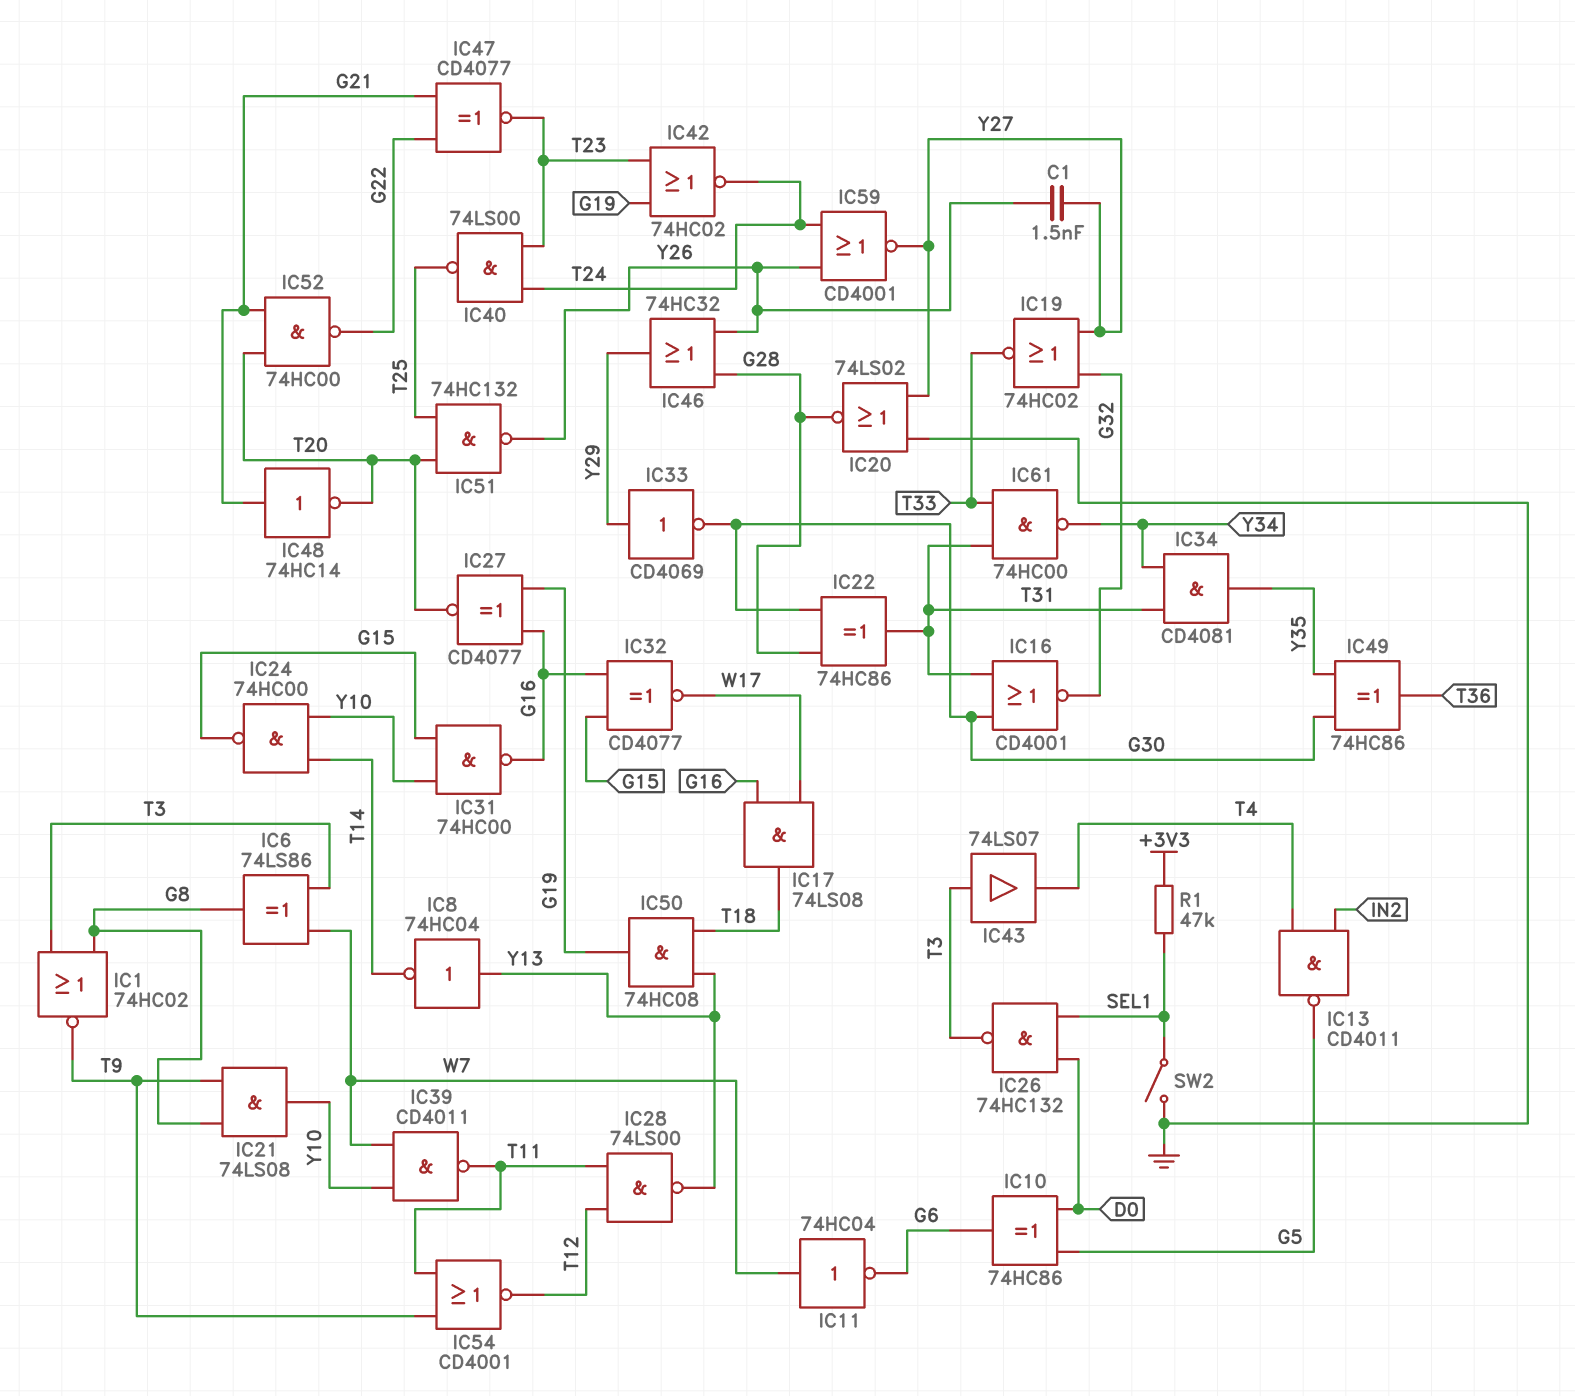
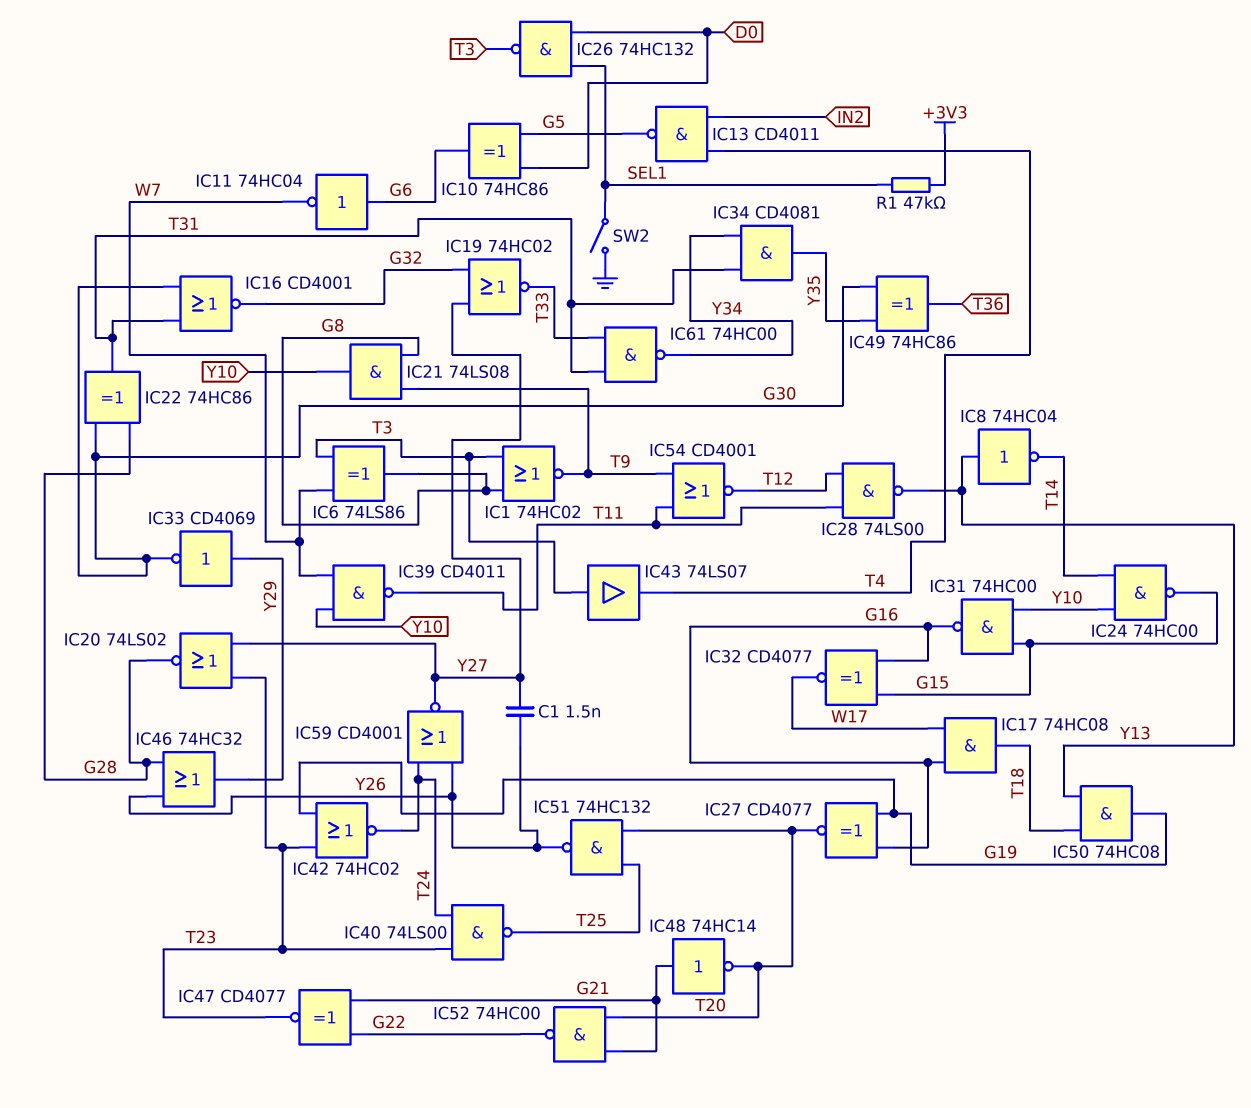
IC11: NOT 74HC04 (in W7, out G6) -> NOT 74HC04 (in G6, out W7)
IC17: AND 74LS08 (in G16, in W17, out T18) -> AND 74HC08 (in G16, in W17, out T18)
IC20: NOR 74LS02 (in GND, in Y27, out G28) -> NOR 74LS02 (in T23, in Y27, out G28)

